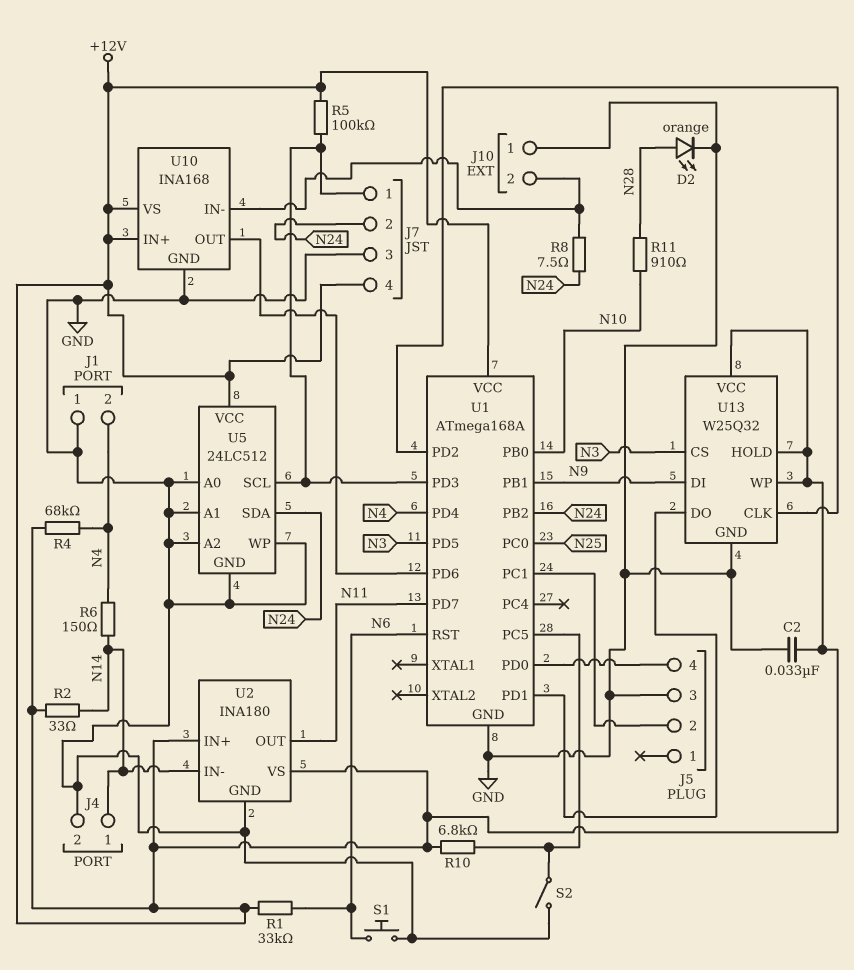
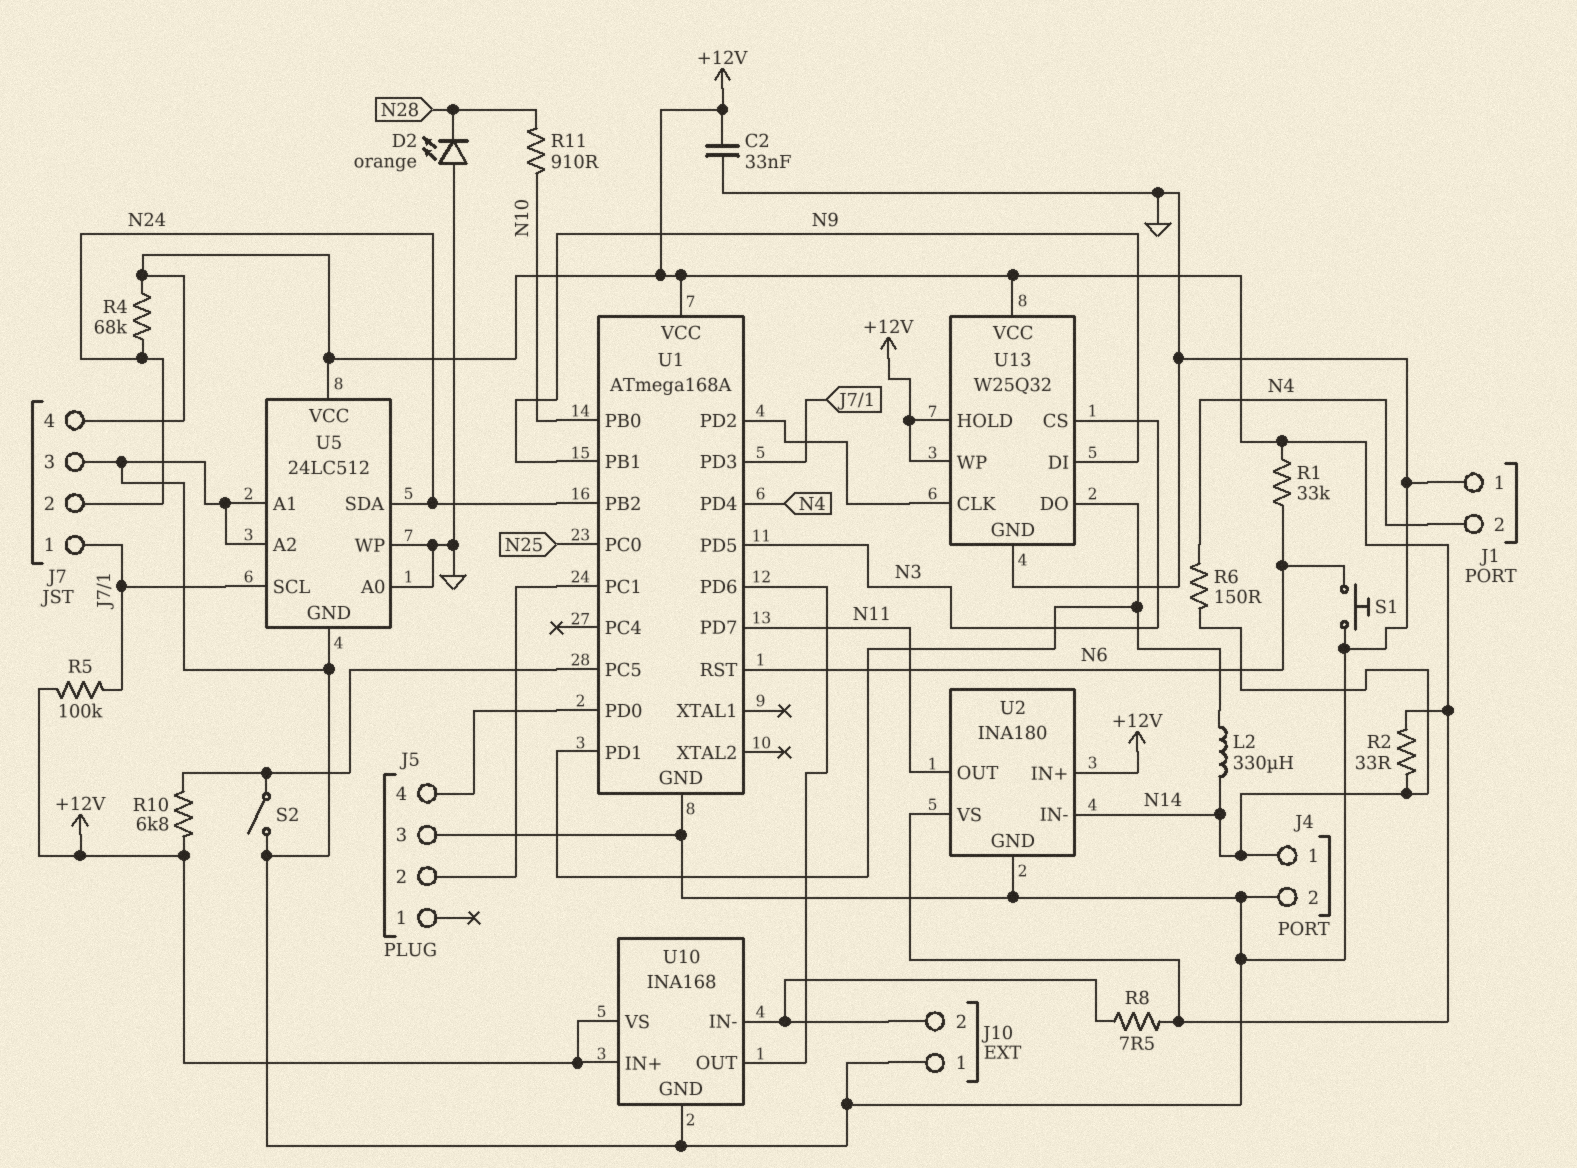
D2: LED orange (A N28, K GND) -> LED orange (A GND, K N28)
L2: none -> 330uH (N14, U1/PD1)
R4: 68k (+12V, N4) -> 68k (+12V, N24)
R8: 7.5 (J10/2, N24) -> 7.5 (+12V, J10/2)

